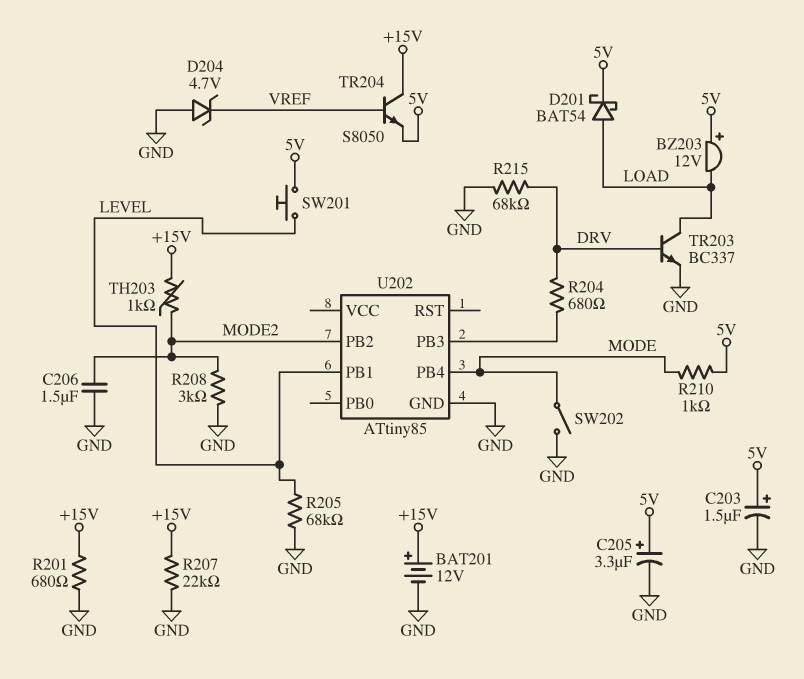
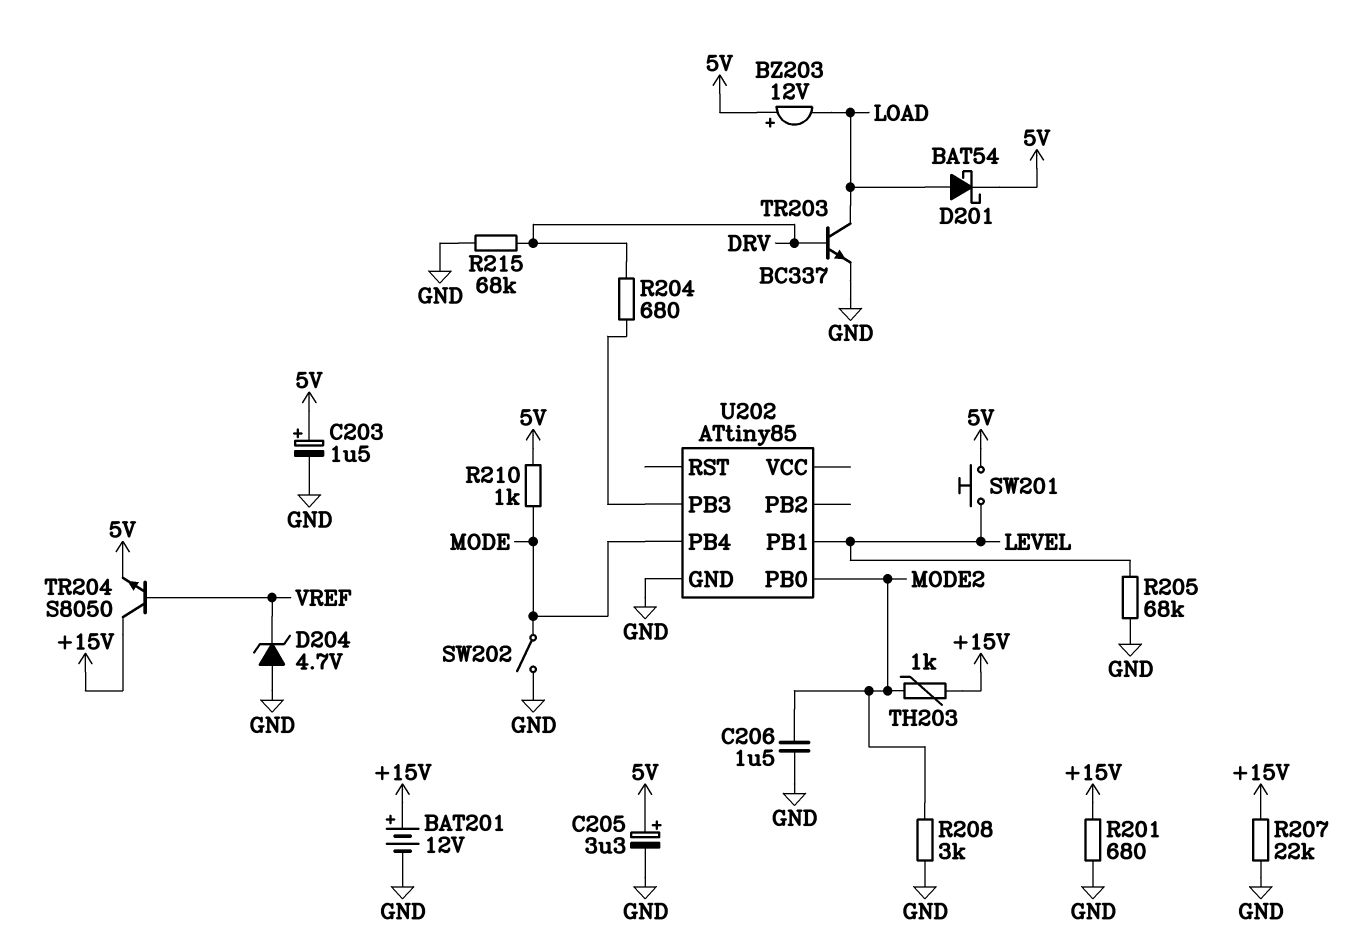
U202 pin PB0: none -> MODE2
U202 pin PB2: MODE2 -> none

